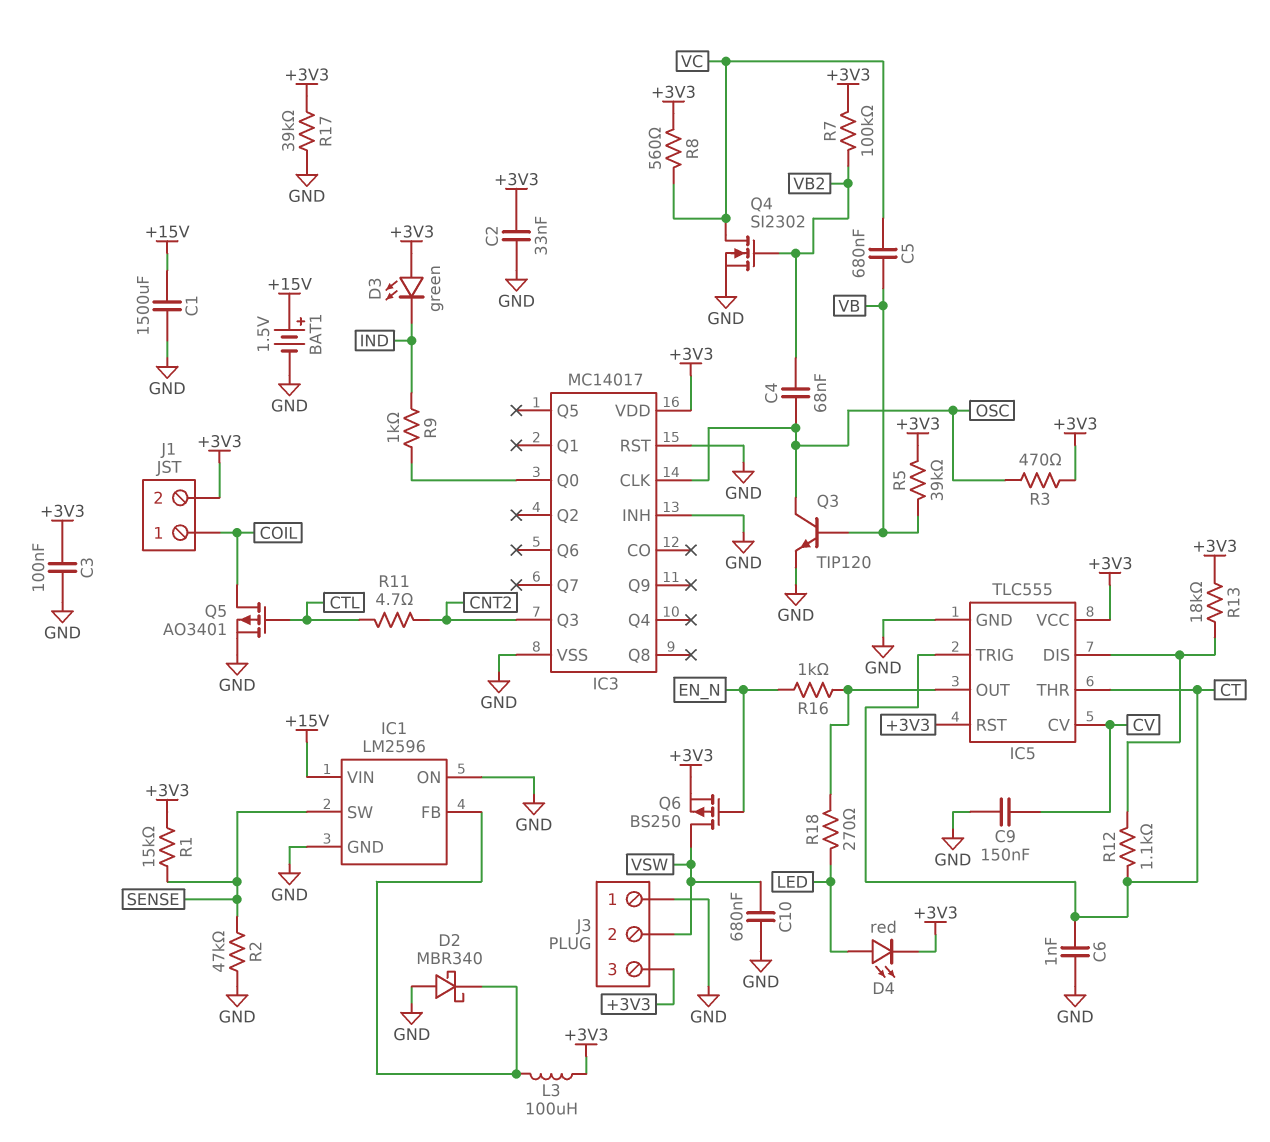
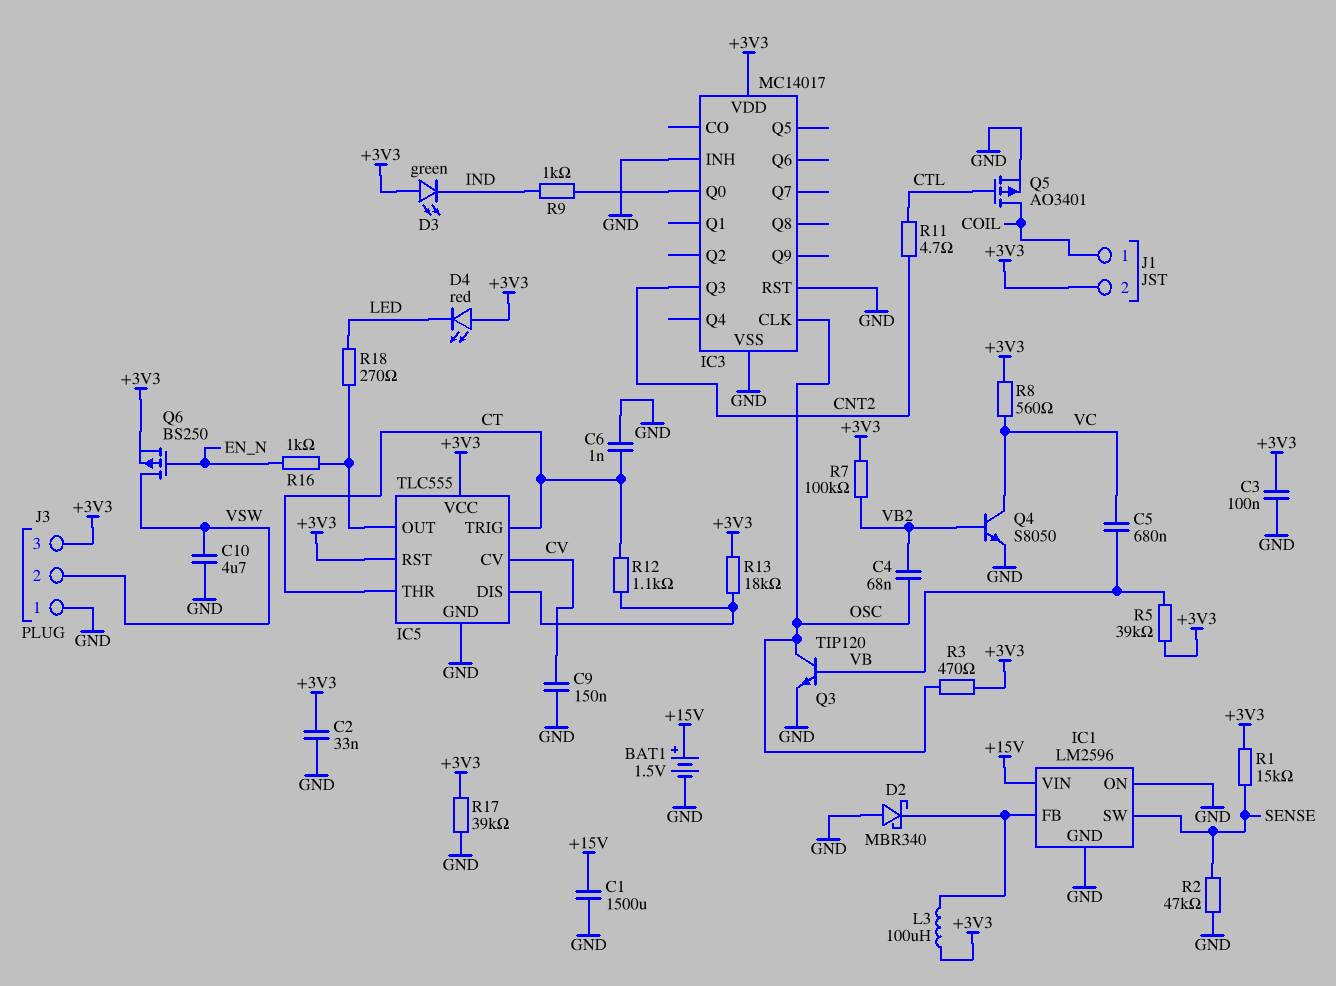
C10: 680nF (GND, VSW) -> 4.7uF (GND, VSW)
D4: LED red (A LED, K +3V3) -> LED red (A +3V3, K LED)
Q4: NMOS SI2302 (G VB2, D VC, S GND) -> NPN S8050 (B VB2, C VC, E GND)

